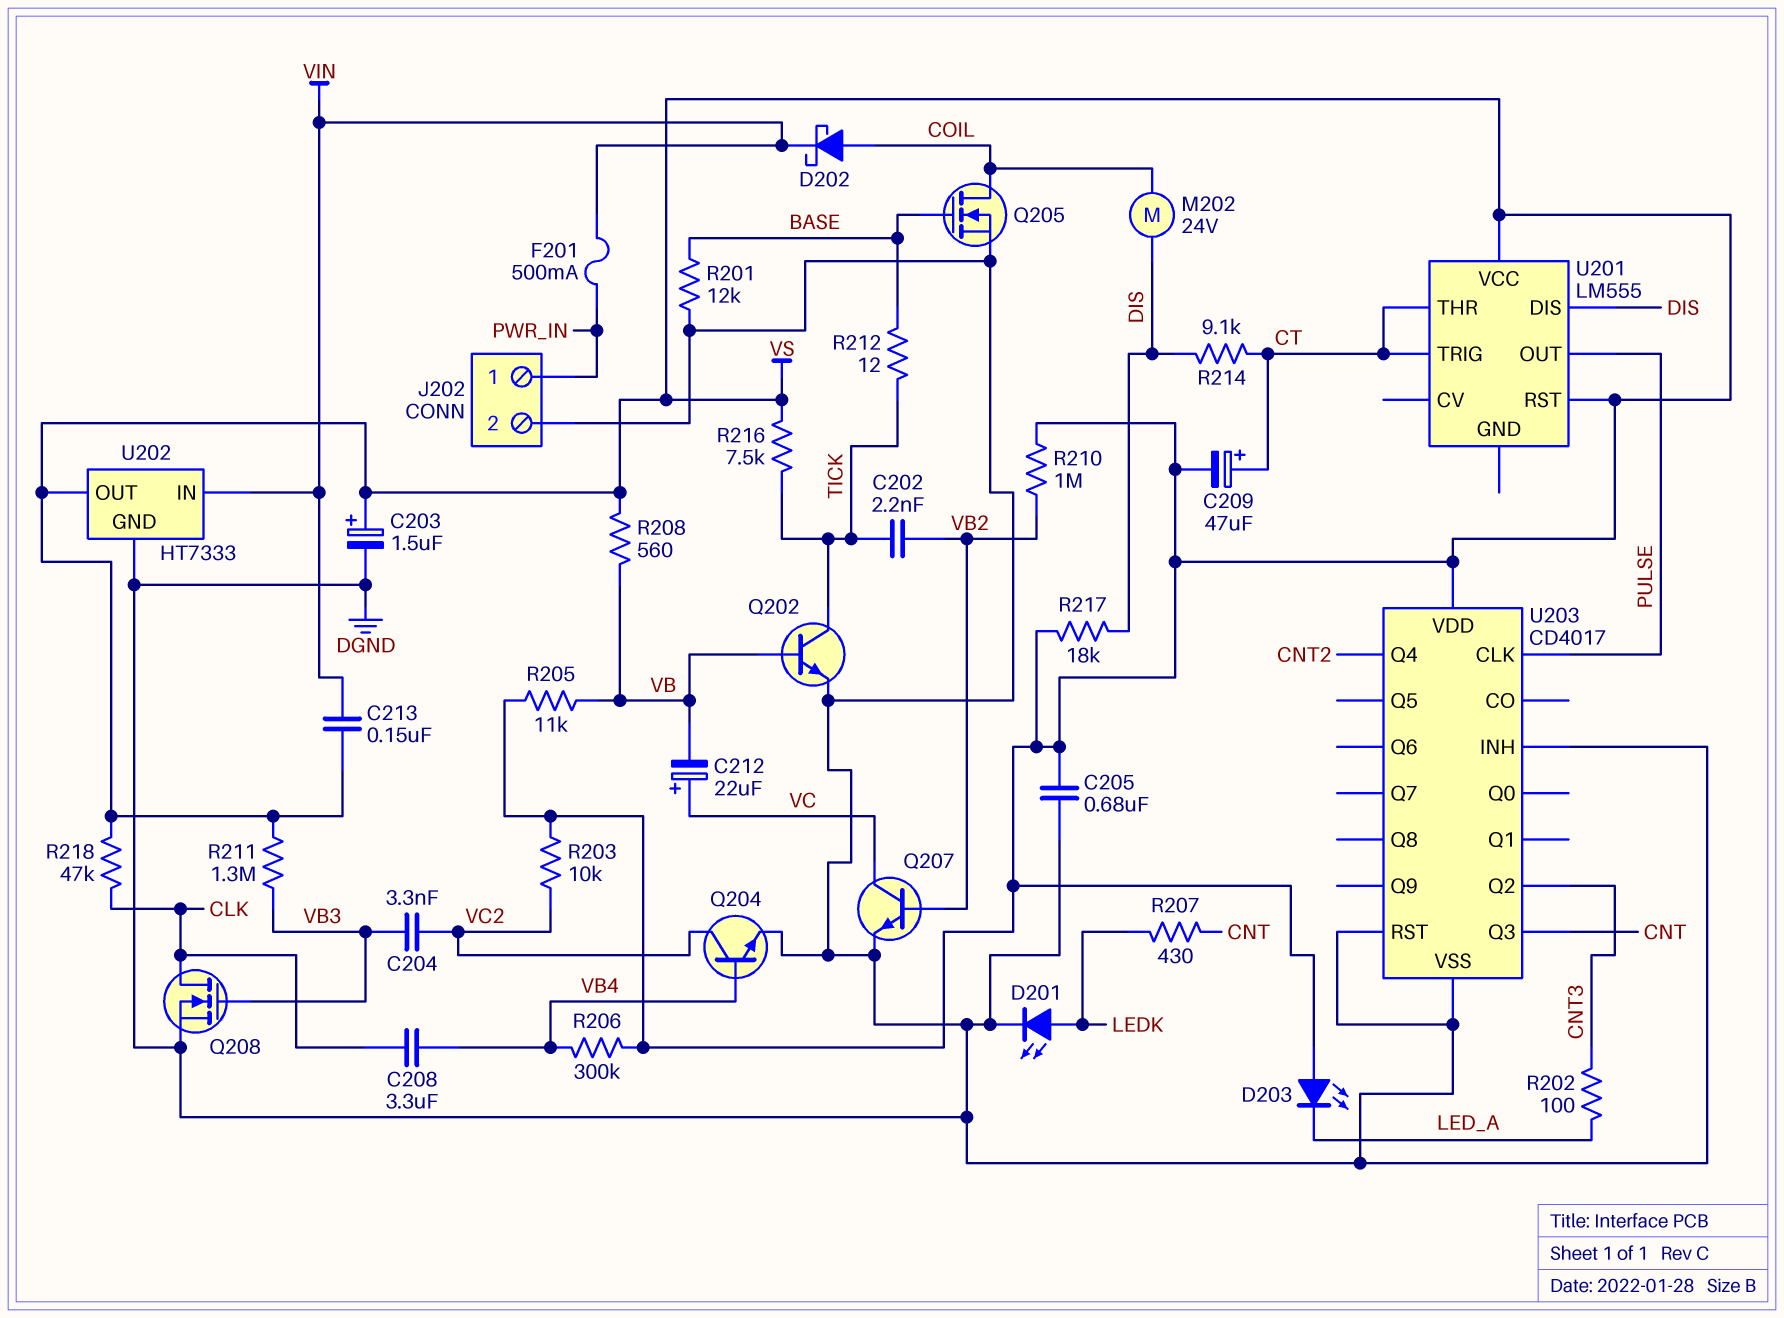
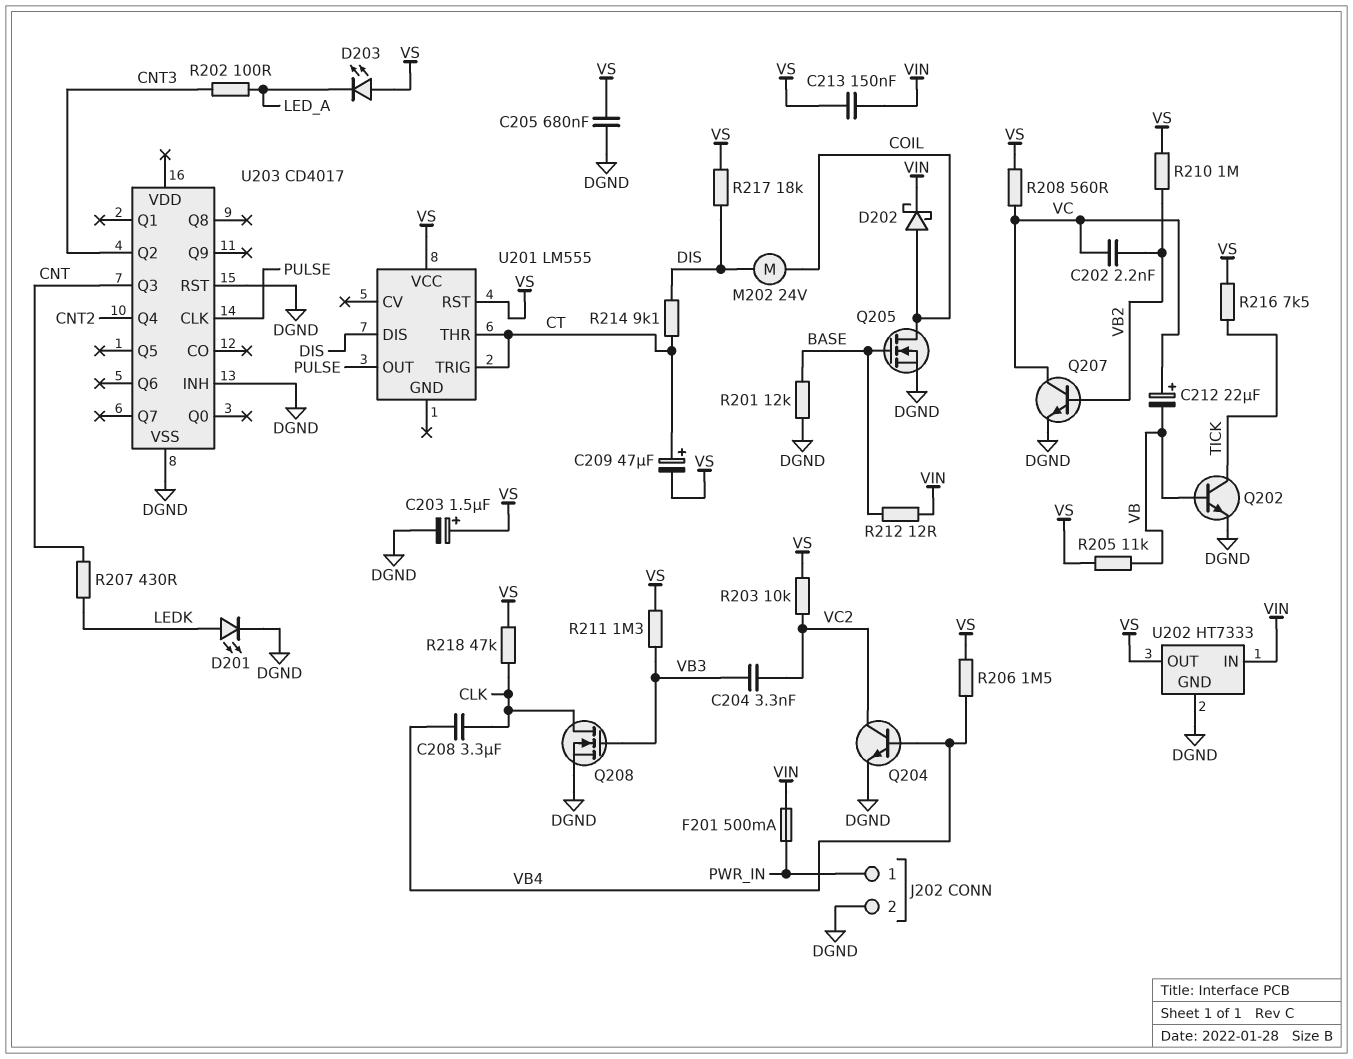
C202: 2.2nF (TICK, VB2) -> 2.2nF (VB2, VC)
R206: 300k (VB4, VS) -> 1.5M (VB4, VS)
R208: 560 (VB, VS) -> 560 (VC, VS)
R212: 12 (BASE, TICK) -> 12 (BASE, VIN)
U203 pin VDD: VS -> none

